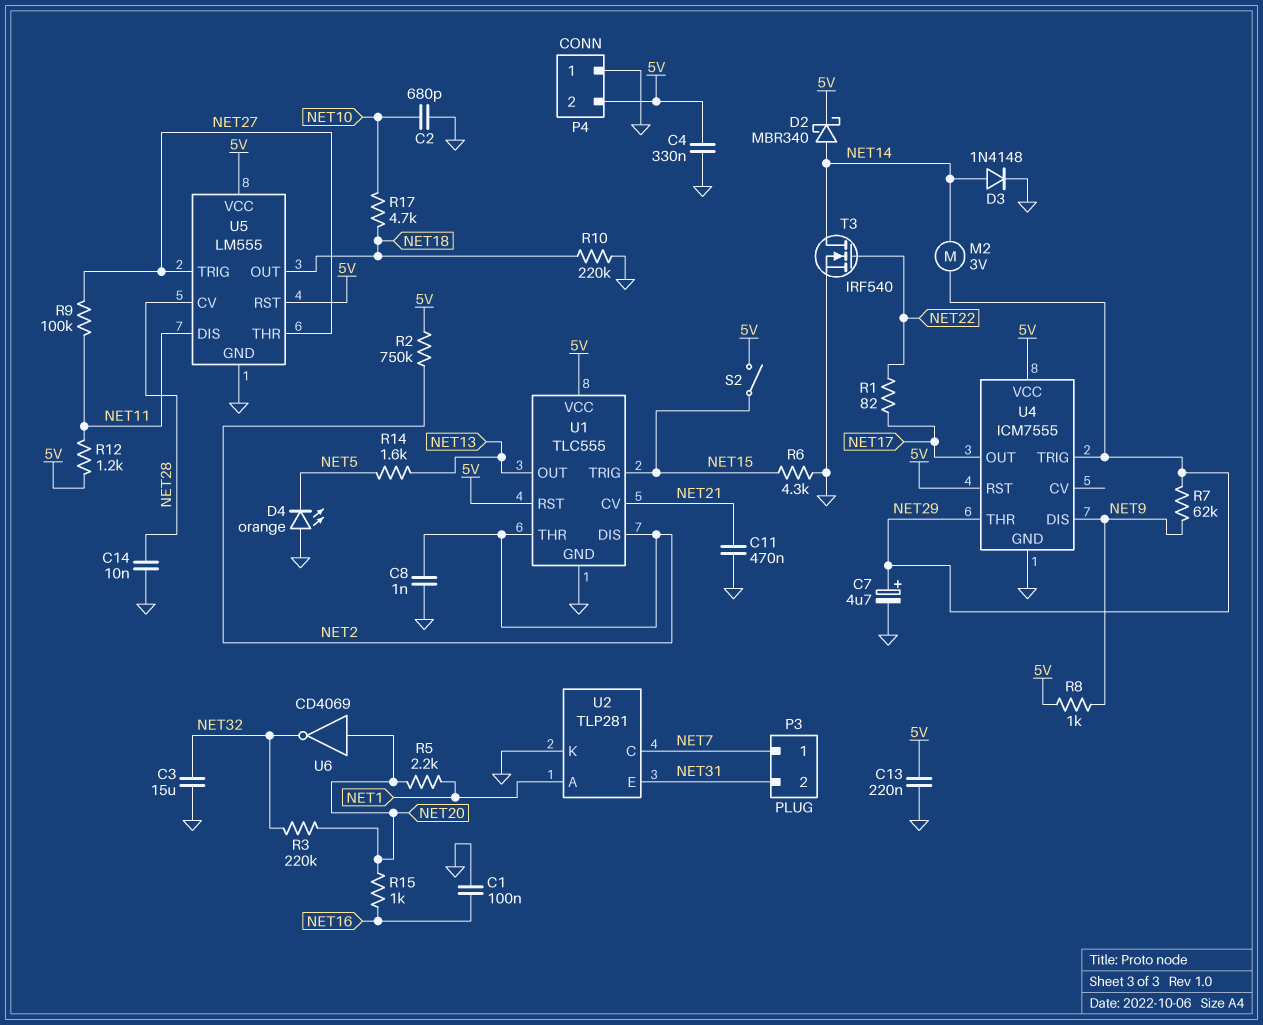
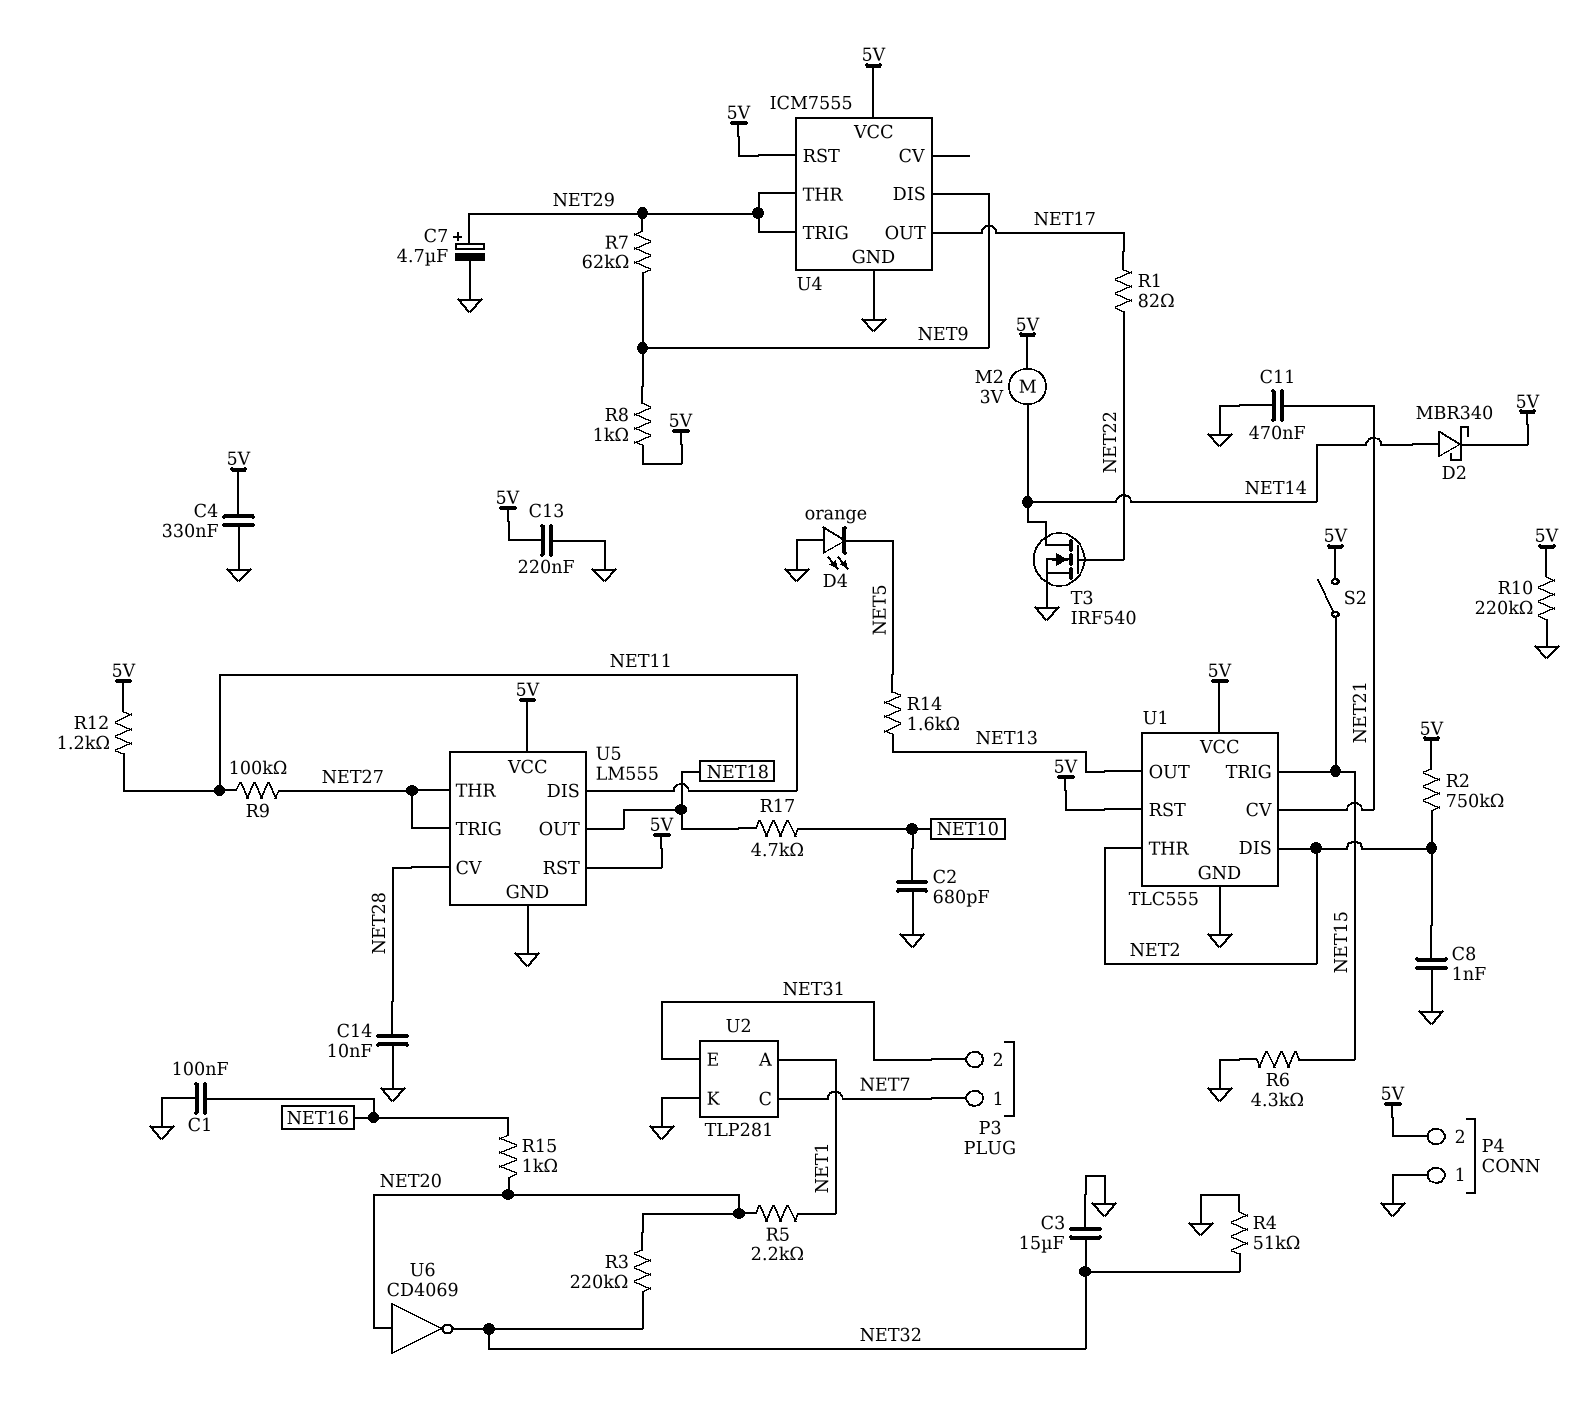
D3: diode 1N4148 (A NET14, K GND) -> none
M2: motor 3V (NET14, NET29) -> motor 3V (5V, NET14)
R4: none -> 51k (GND, NET32)
R10: 220k (GND, NET18) -> 220k (5V, GND)

